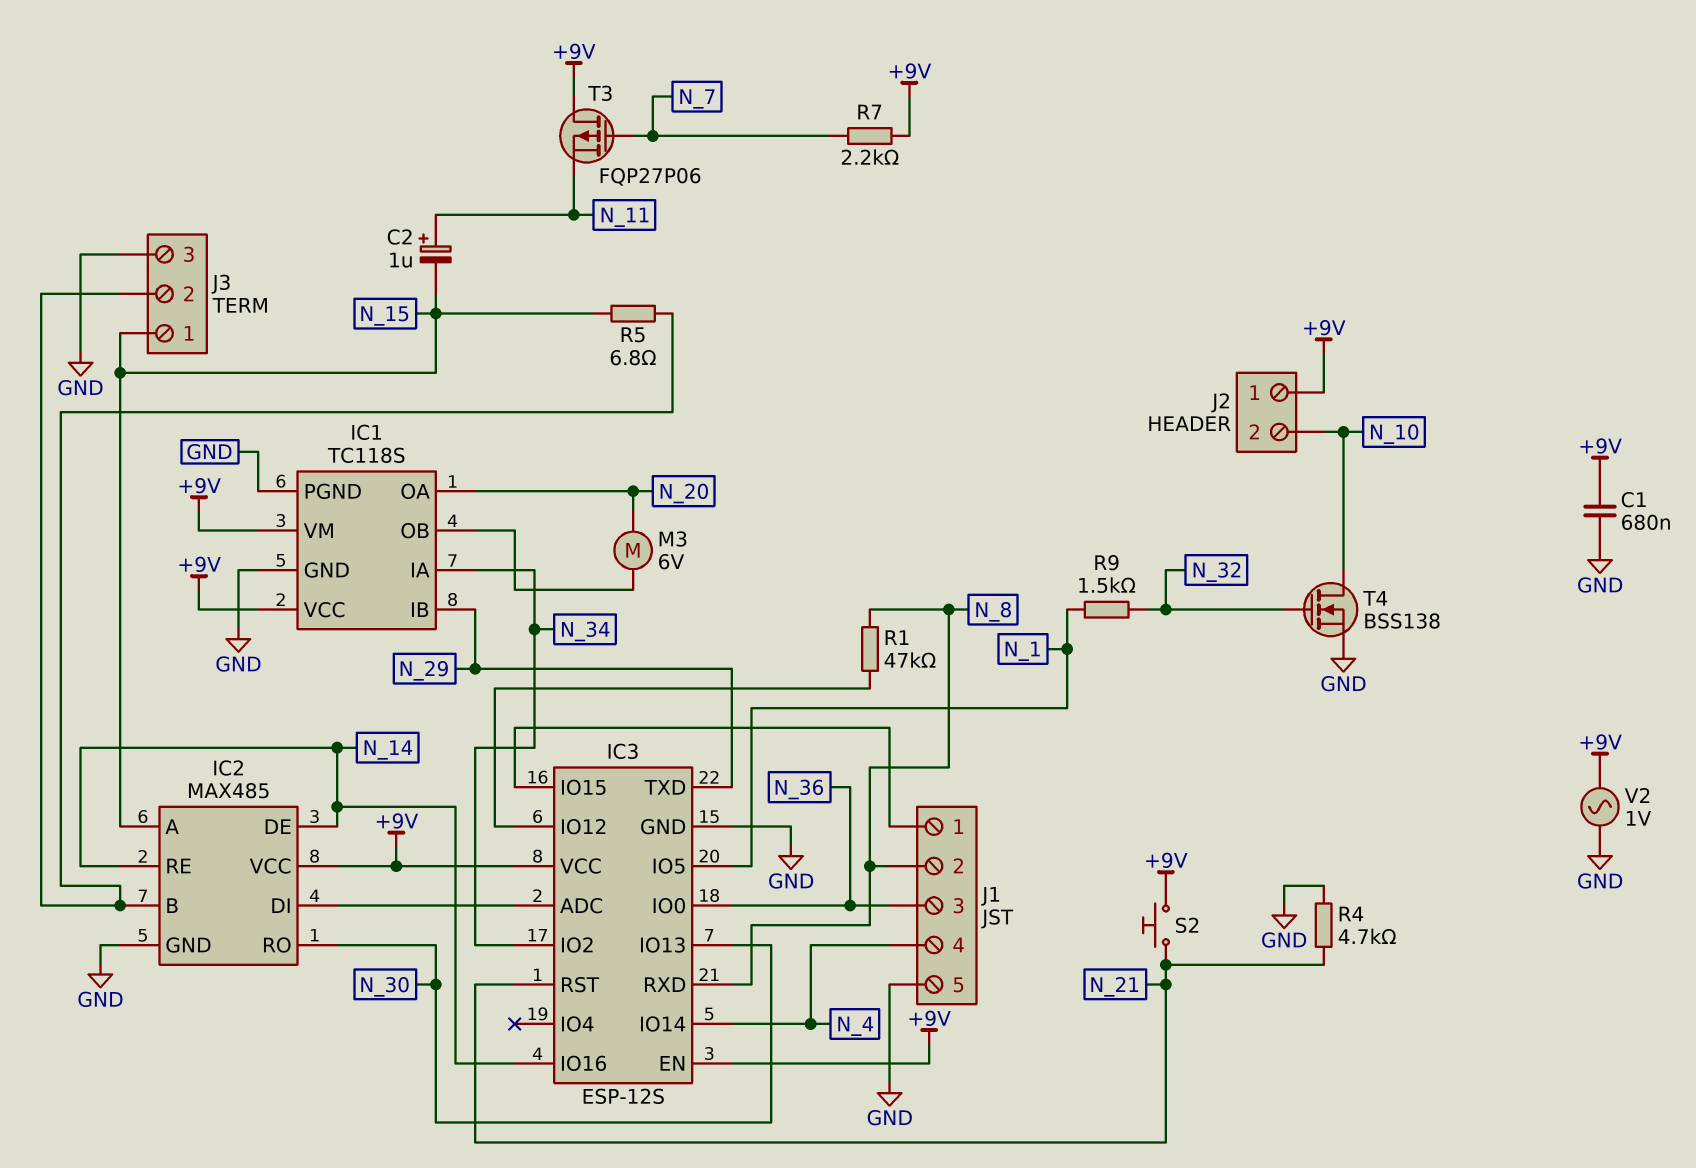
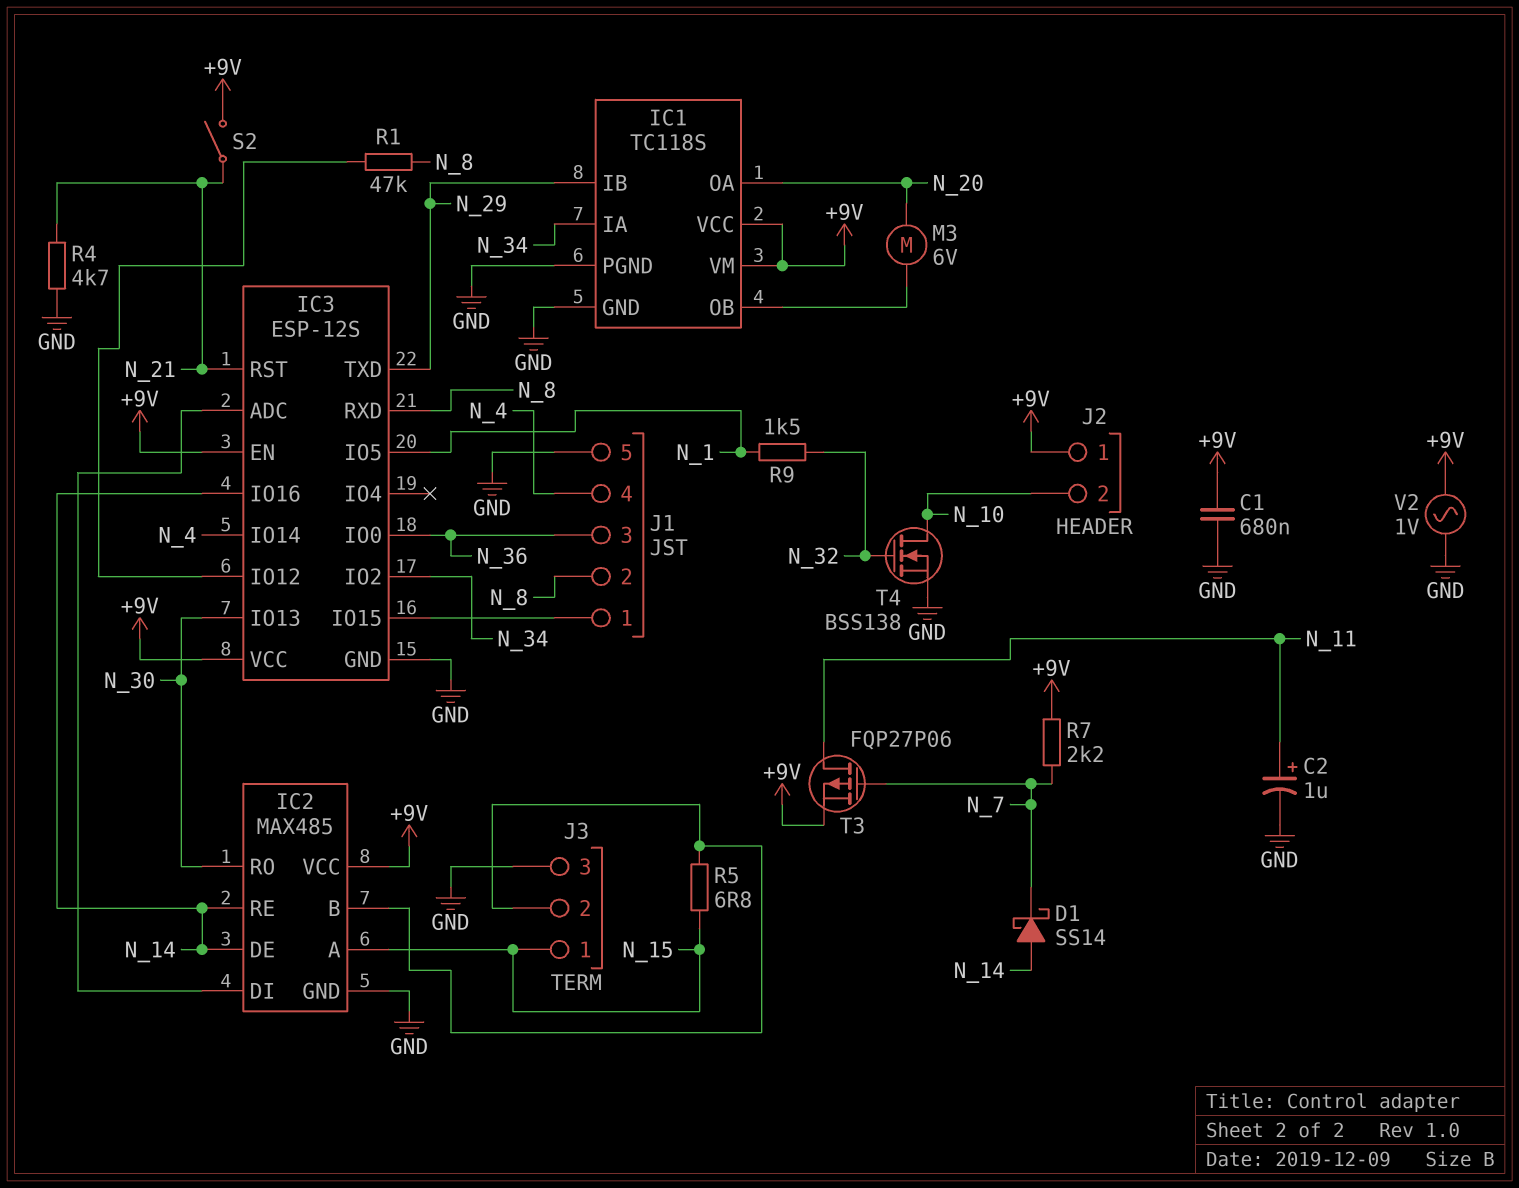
C2: 1uF (plus N_11, minus N_15) -> 1uF (plus N_11, minus GND)
D1: none -> schottky SS14 (A N_14, K N_7)
S2: button (+9V, N_21) -> switch (+9V, N_21)
T3: PMOS FQP27P06 (G N_7, D +9V, S N_11) -> PMOS FQP27P06 (G N_7, D N_11, S +9V)

